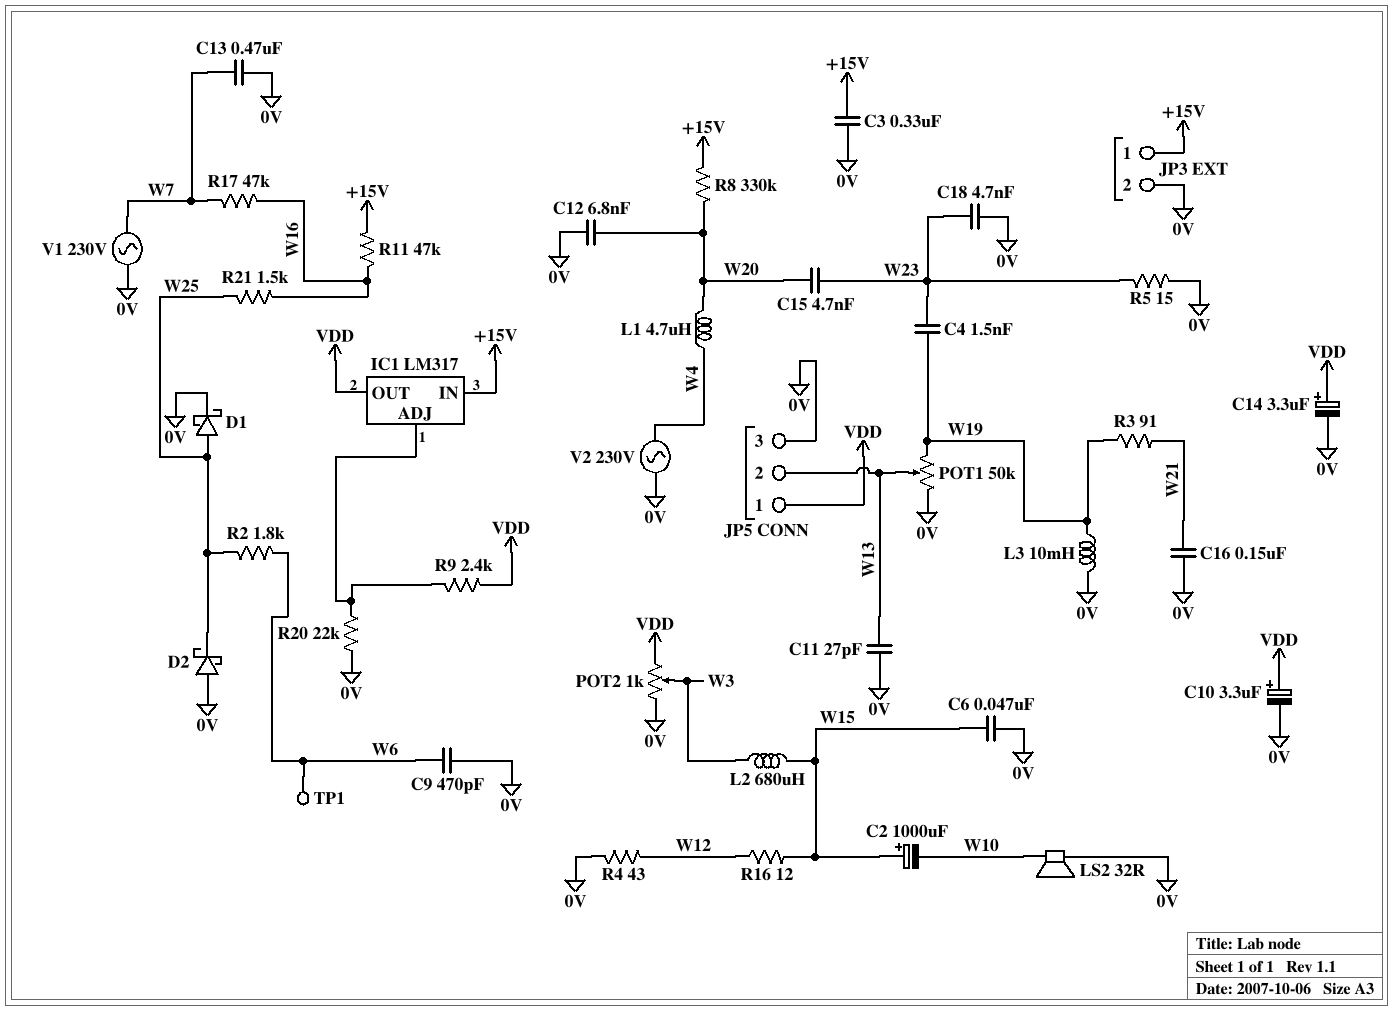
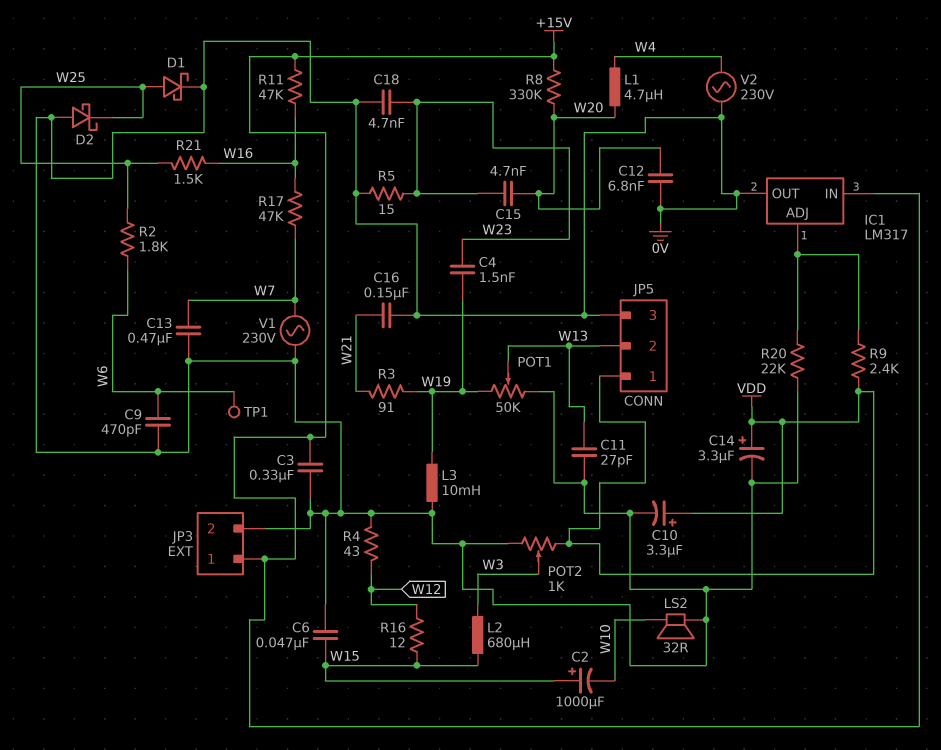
IC1 pin OUT: VDD -> 0V

